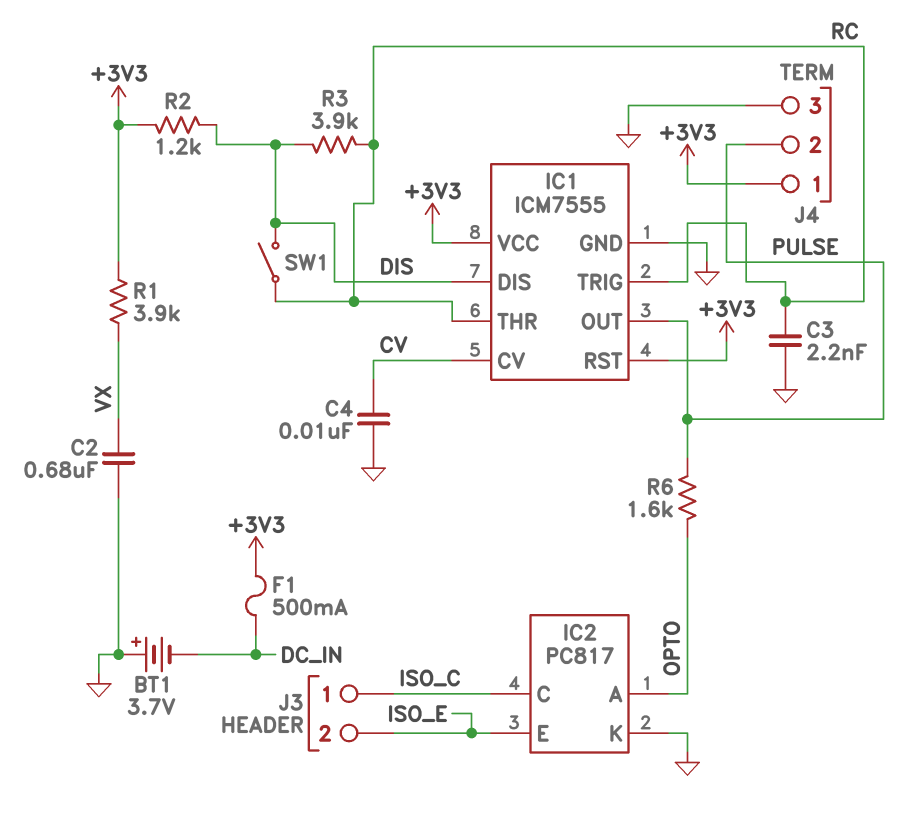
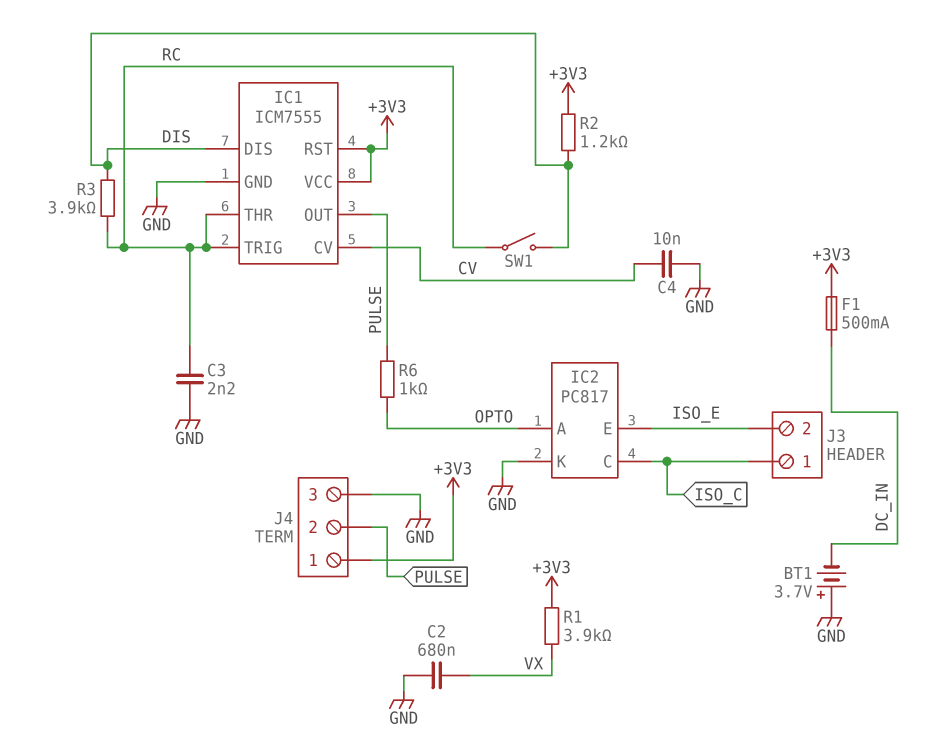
R6: 1.6k (OPTO, PULSE) -> 1k (OPTO, PULSE)

